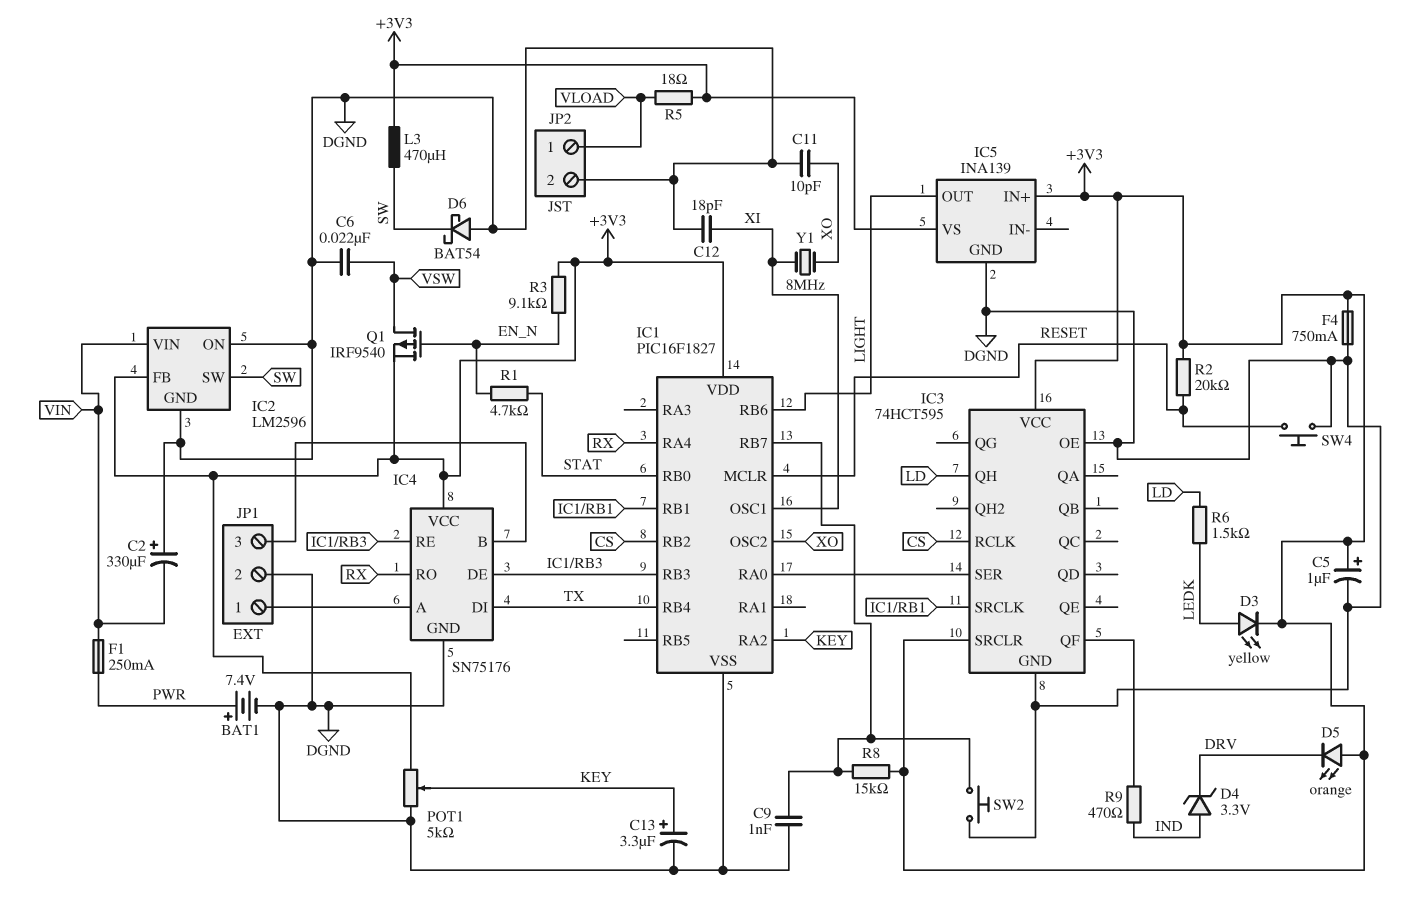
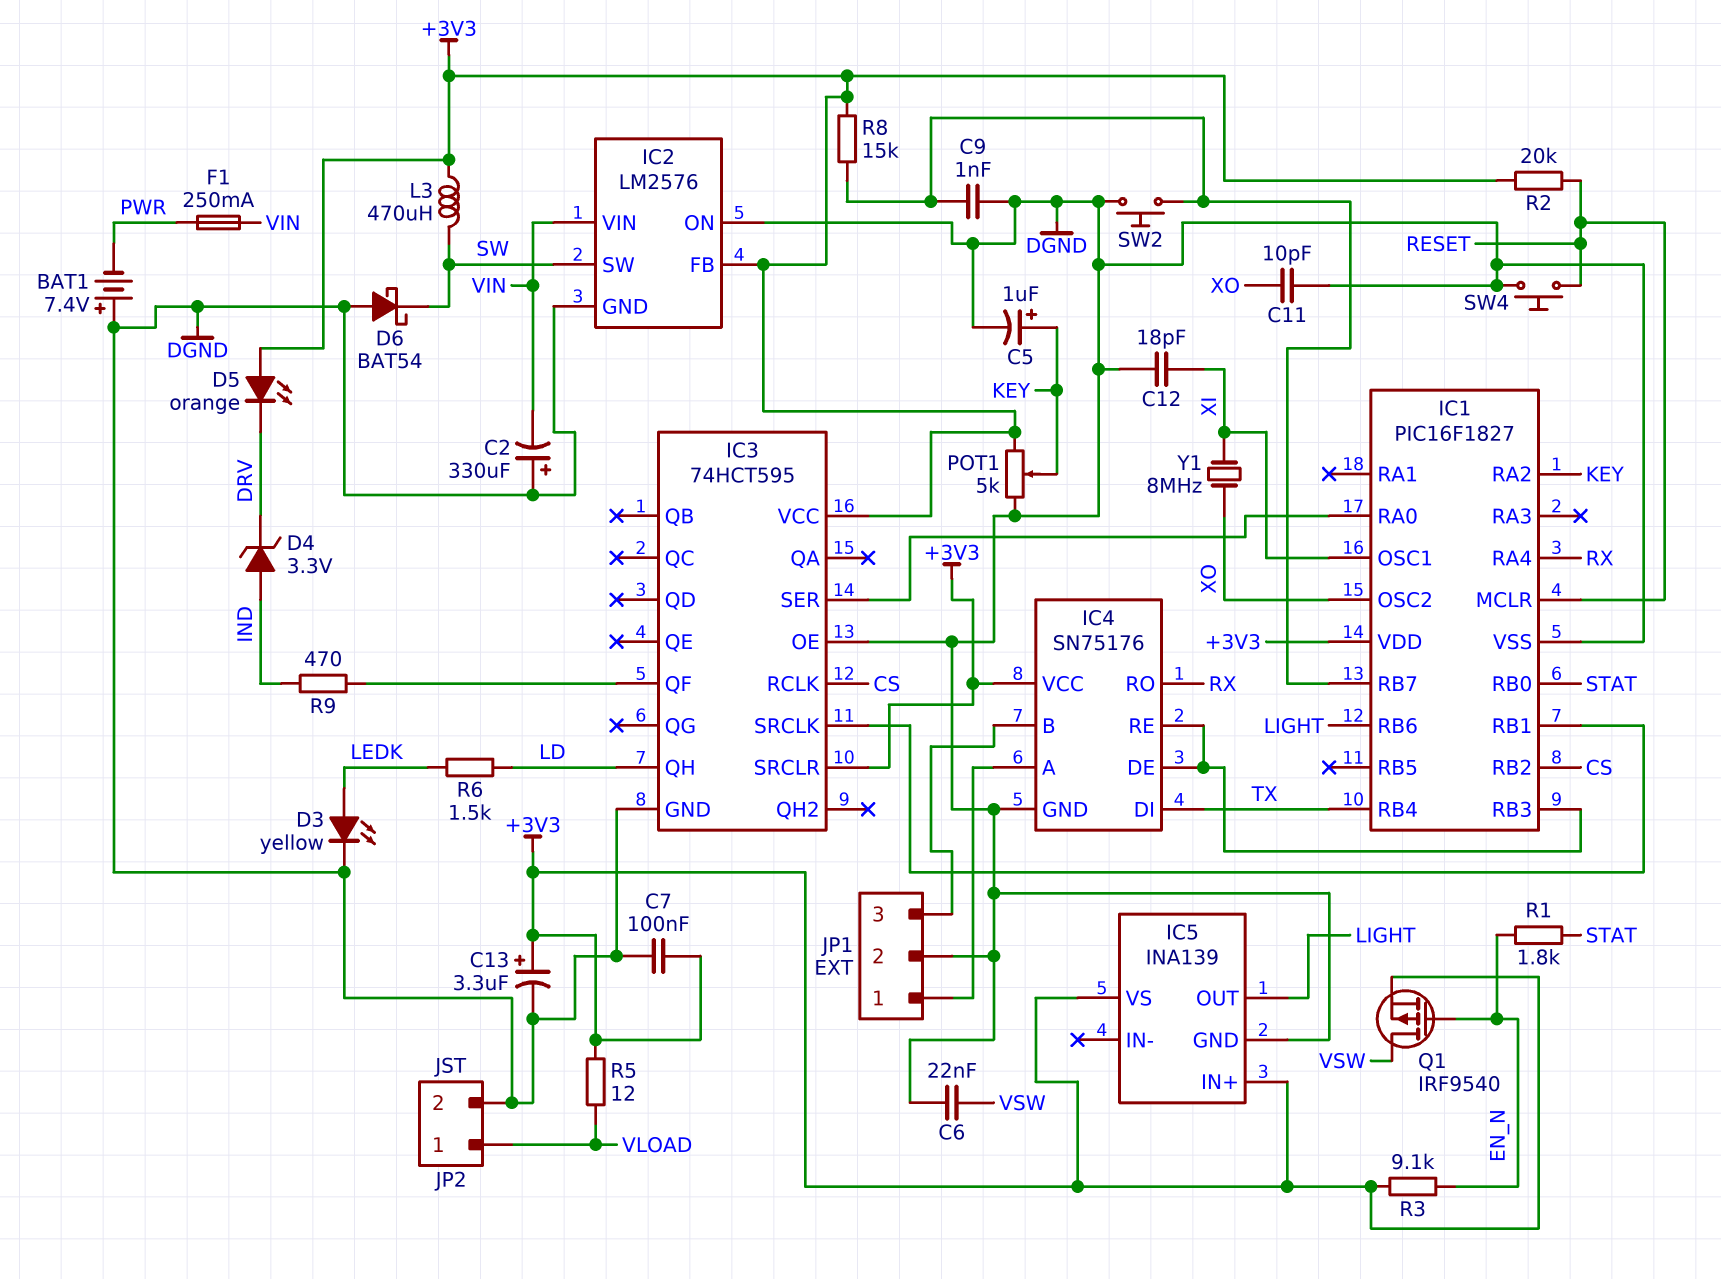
BAT1: 7.4V (plus PWR, minus DGND) -> 7.4V (plus DGND, minus PWR)
C5: 1uF (plus +3V3, minus DGND) -> 1uF (plus KEY, minus DGND)
C7: none -> 100nF (+3V3, DGND)
C13: 3.3uF (plus KEY, minus DGND) -> 3.3uF (plus +3V3, minus DGND)
D3: LED yellow (A LEDK, K +3V3) -> LED yellow (A LEDK, K DGND)
F4: 750mA (+3V3, DGND) -> none
IC2: LM2596 -> LM2576
R1: 4.7k (EN_N, STAT) -> 1.8k (EN_N, STAT)
R5: 18 (+3V3, VLOAD) -> 12 (+3V3, VLOAD)

